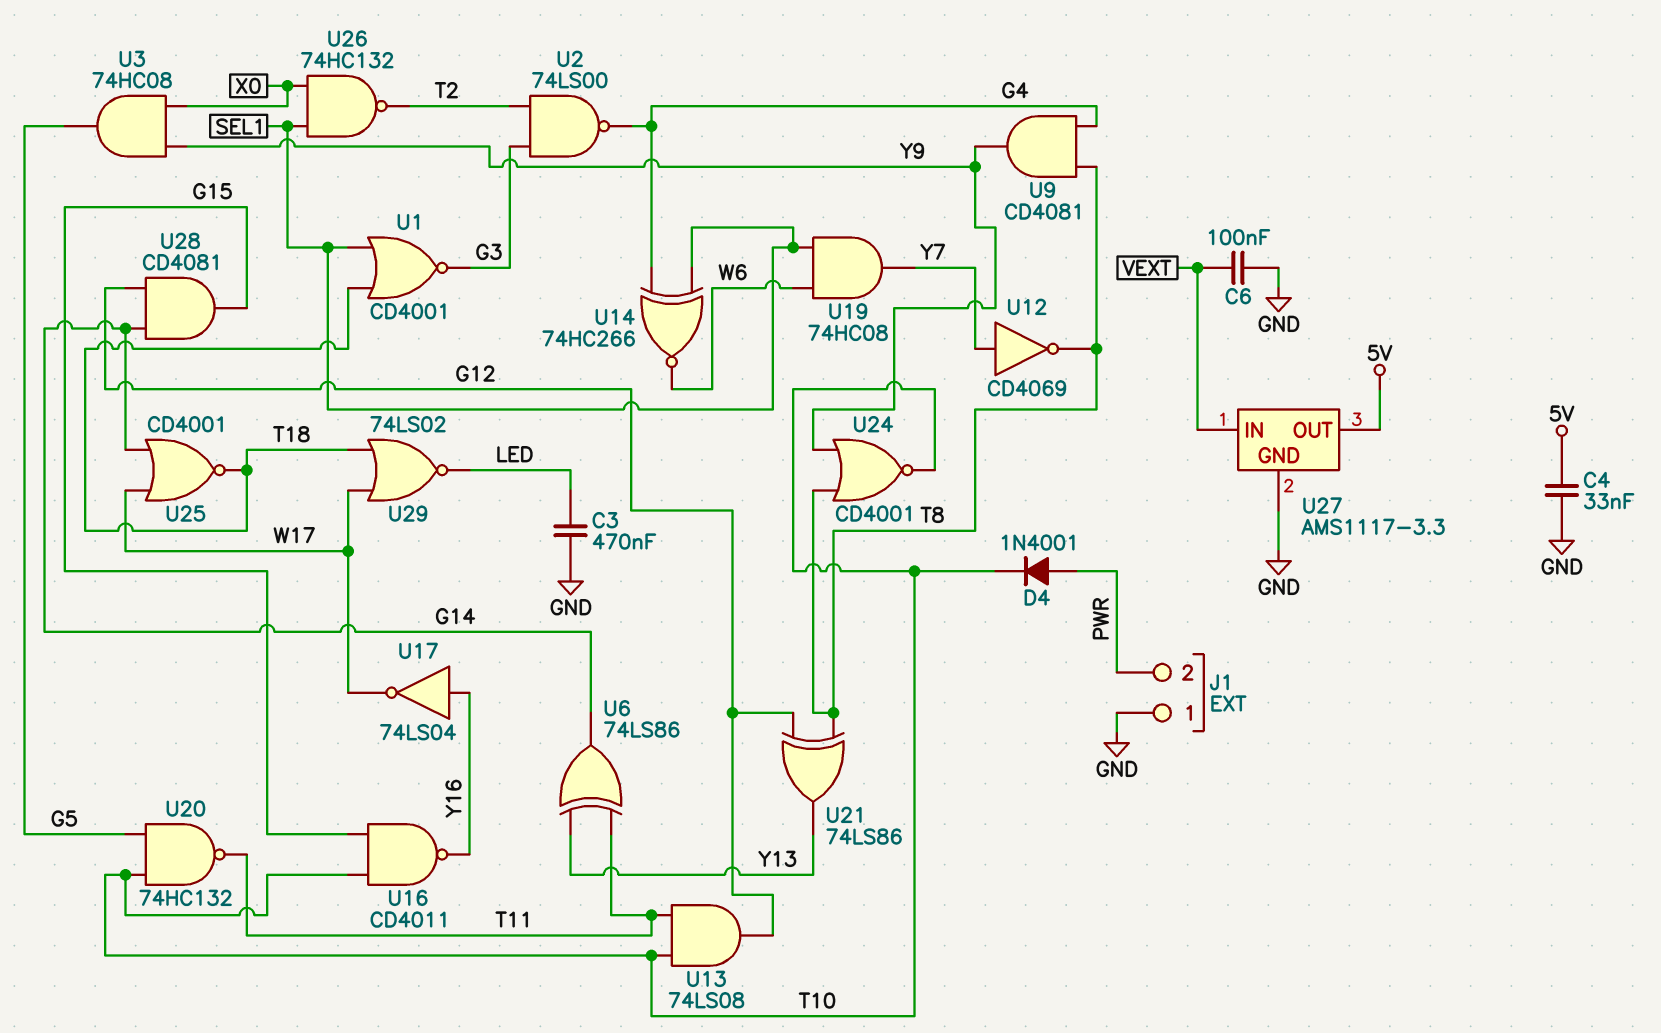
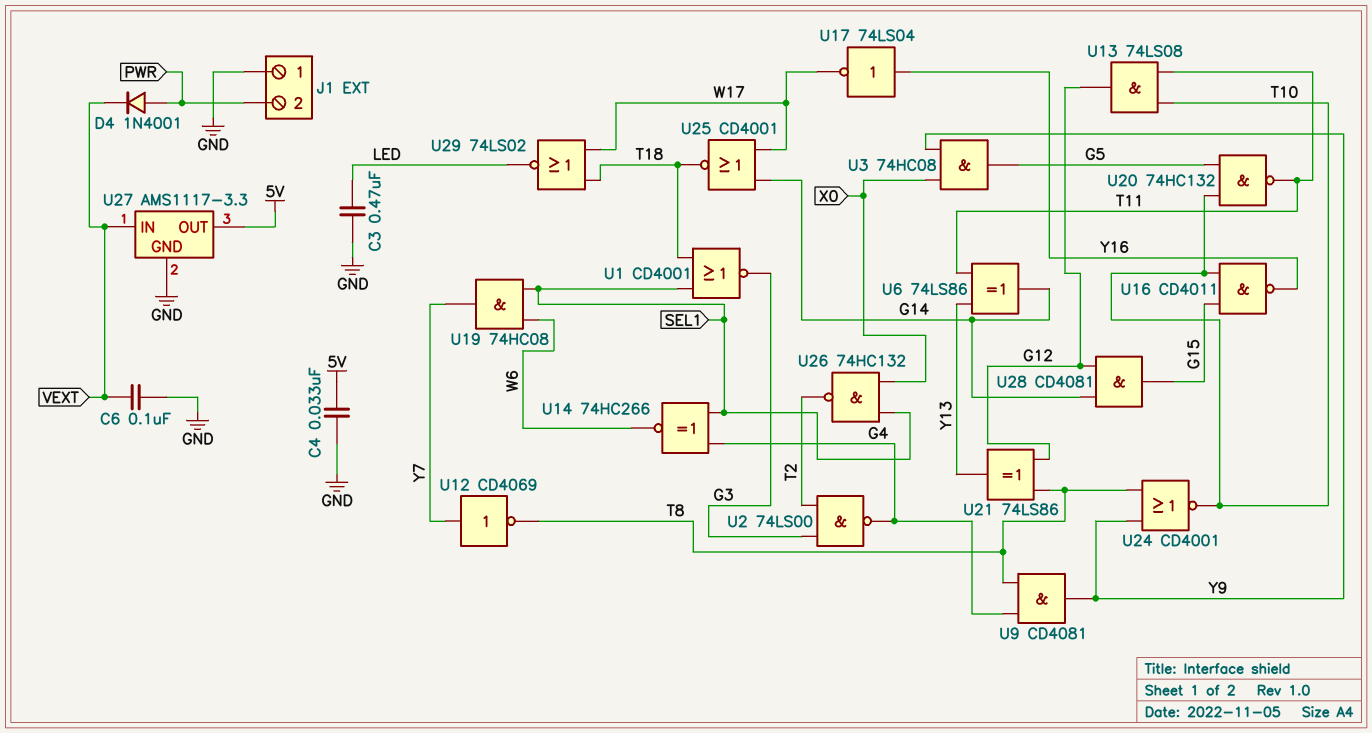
D4: diode 1N4001 (A PWR, K T10) -> diode 1N4001 (A PWR, K VEXT)

